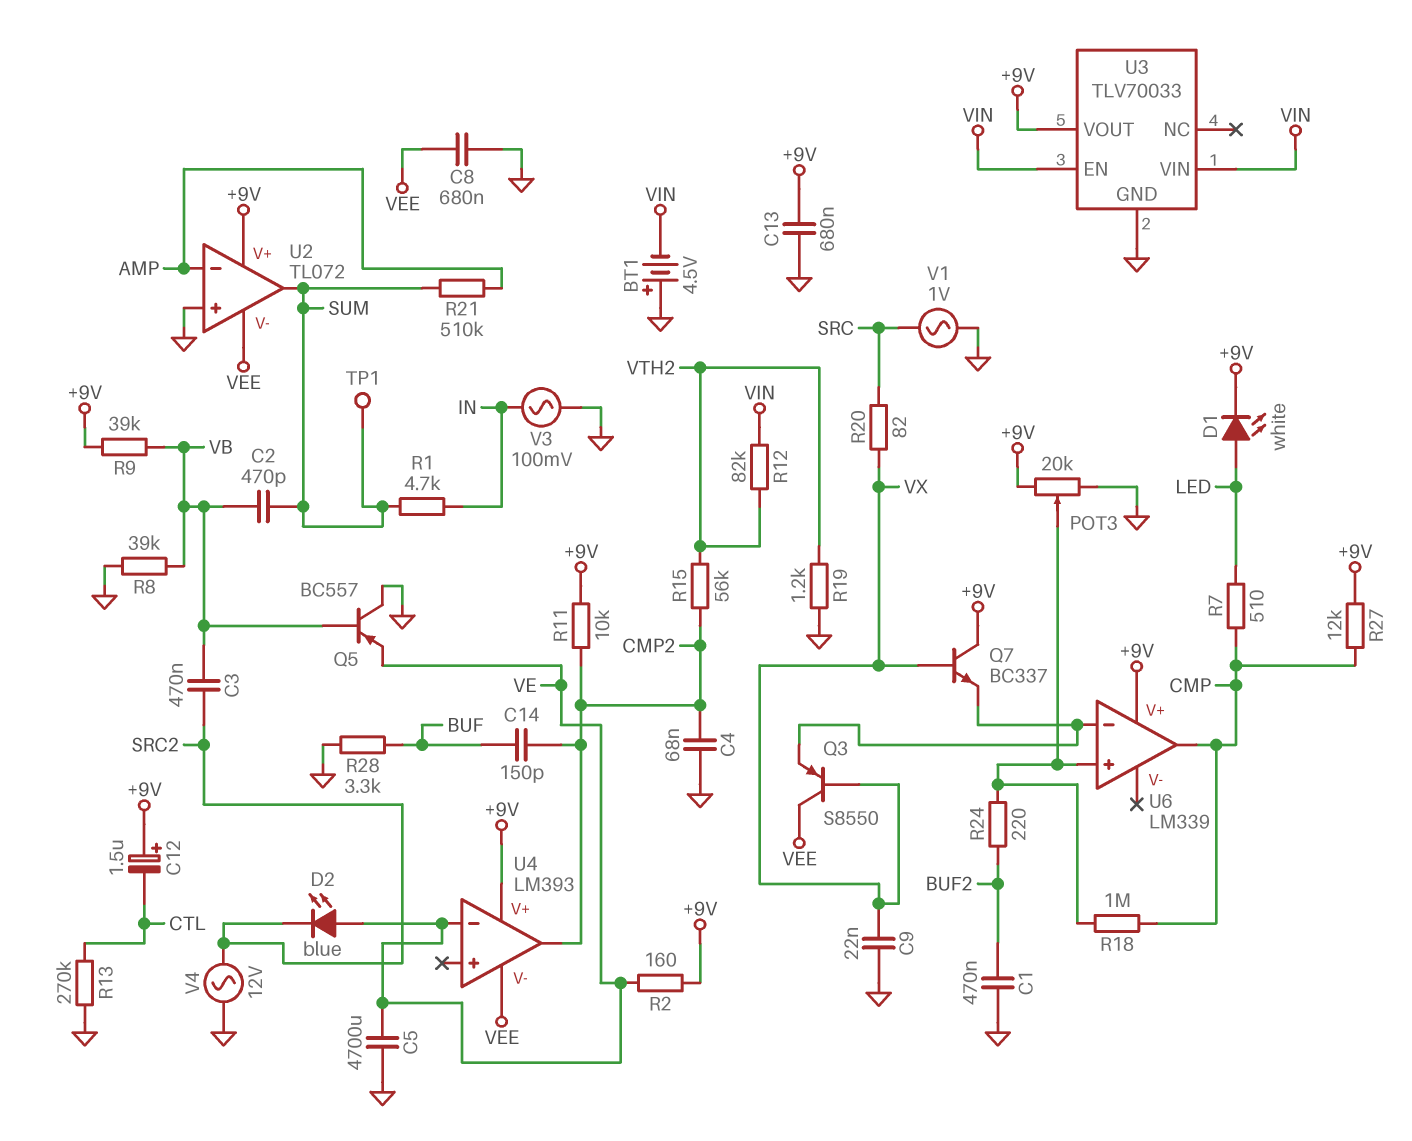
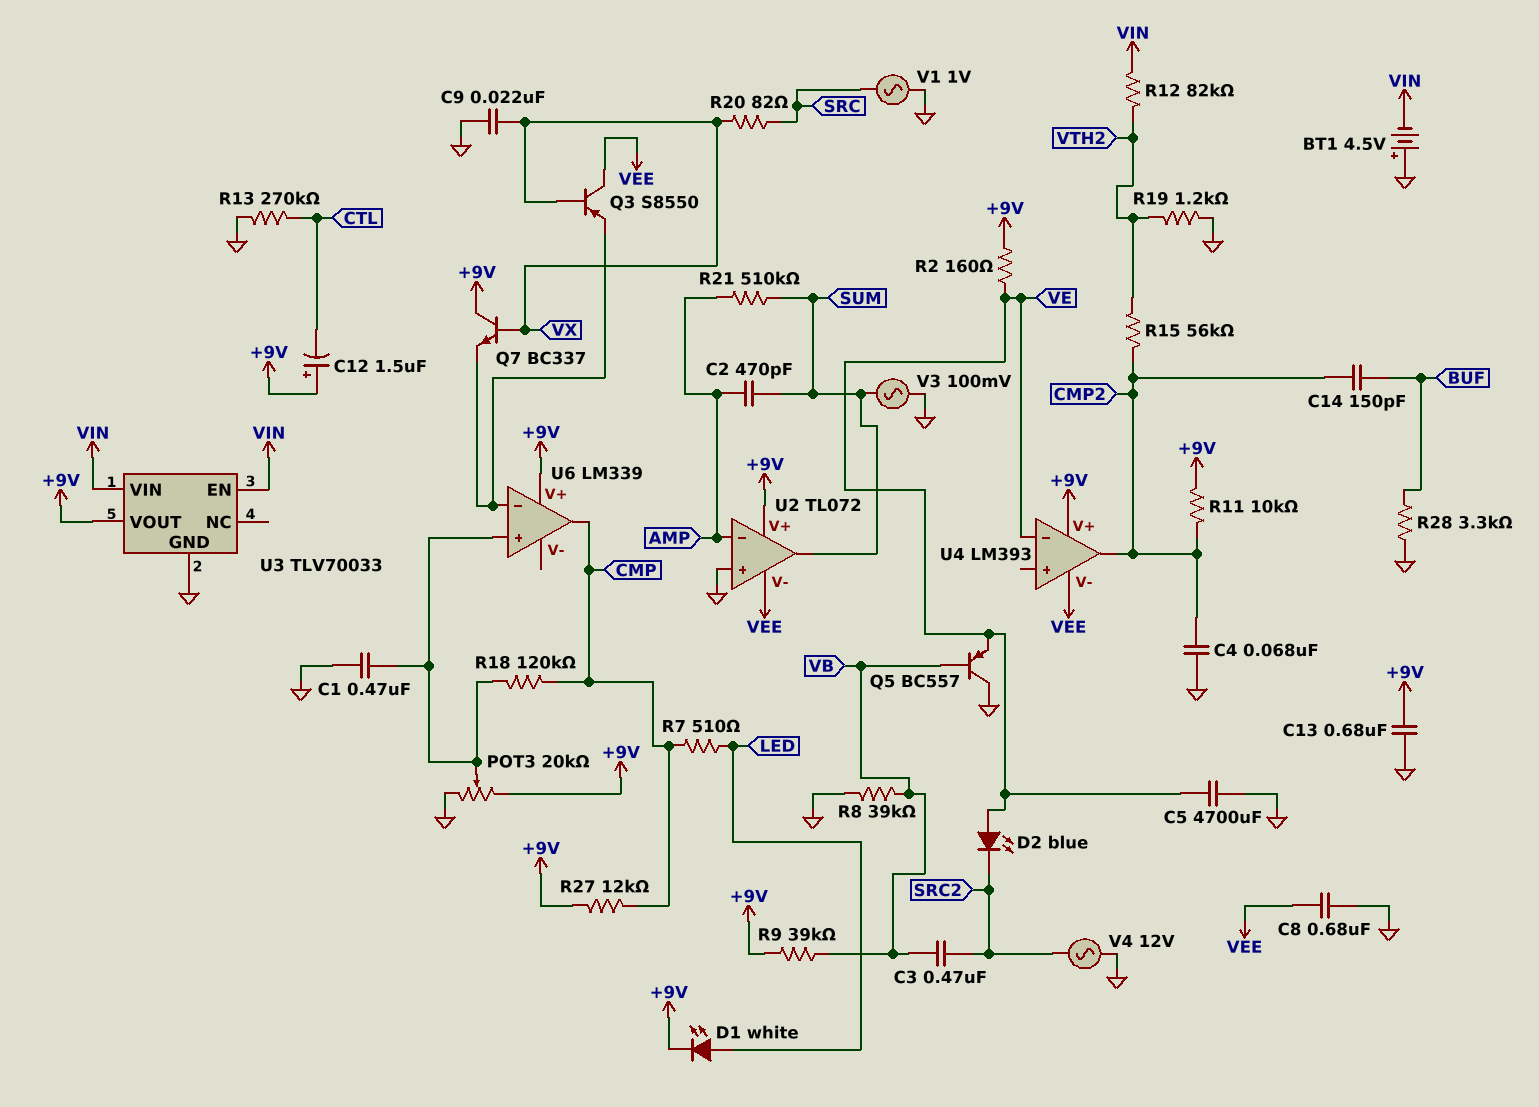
C1: 470nF (BUF2, GND) -> 470nF (GND, U6/in+)
C2: 470pF (SUM, VB) -> 470pF (AMP, SUM)
R1: 4.7k (IN, SUM) -> none
R18: 1M (CMP, U6/in+) -> 120k (CMP, U6/in+)
R24: 220 (BUF2, U6/in+) -> none
TP1: test point (SUM) -> none
V3: AC 100mV (GND, IN) -> AC 100mV (GND, SUM)

